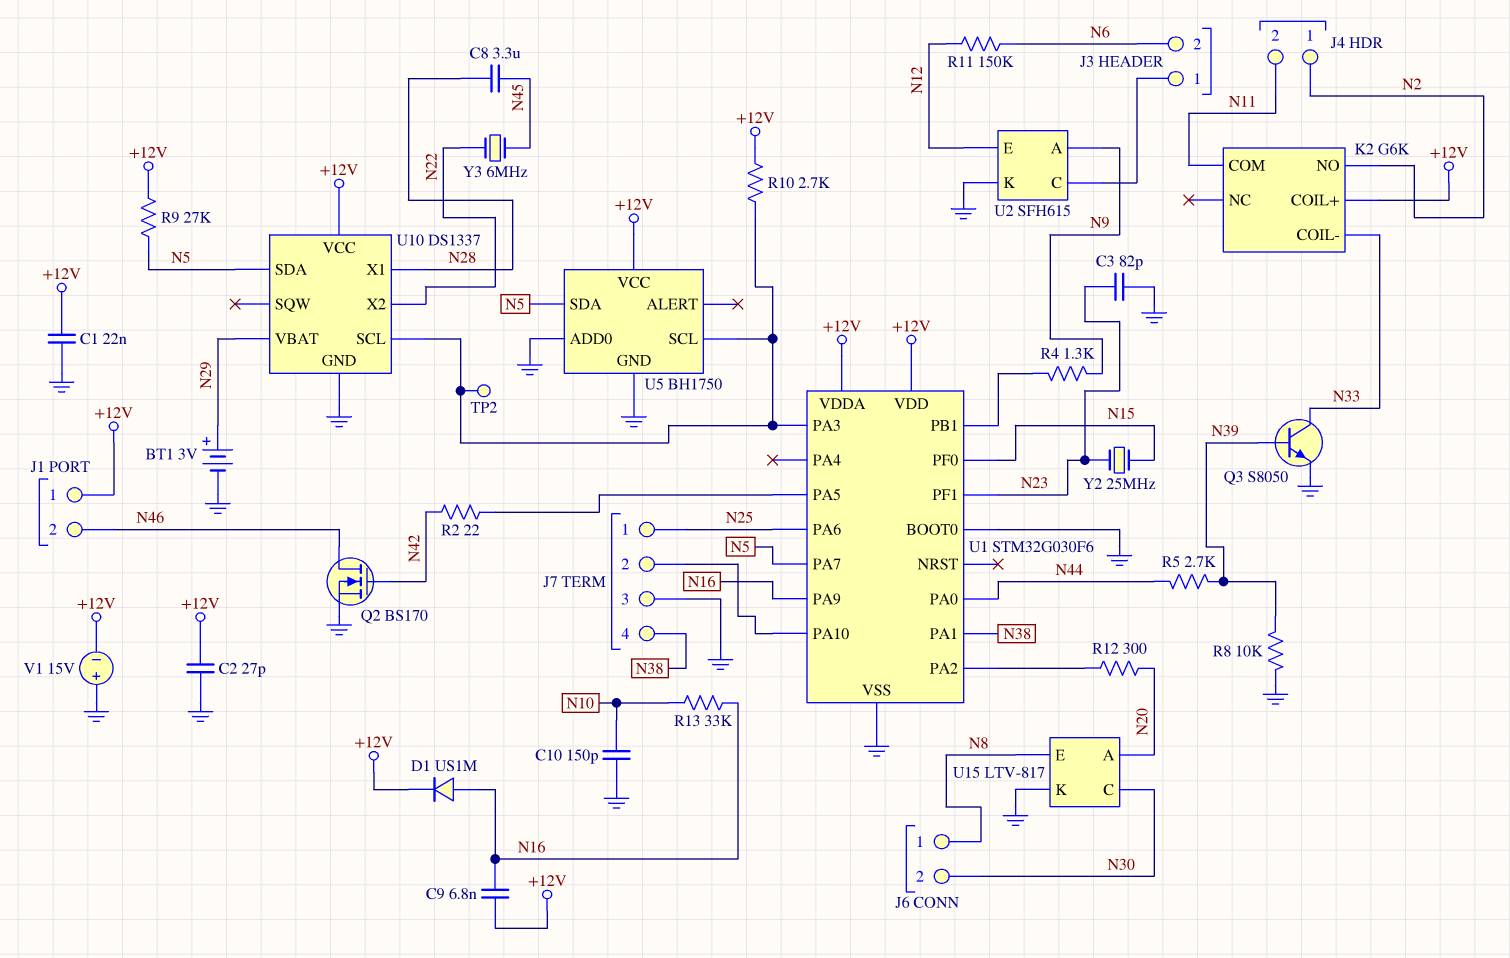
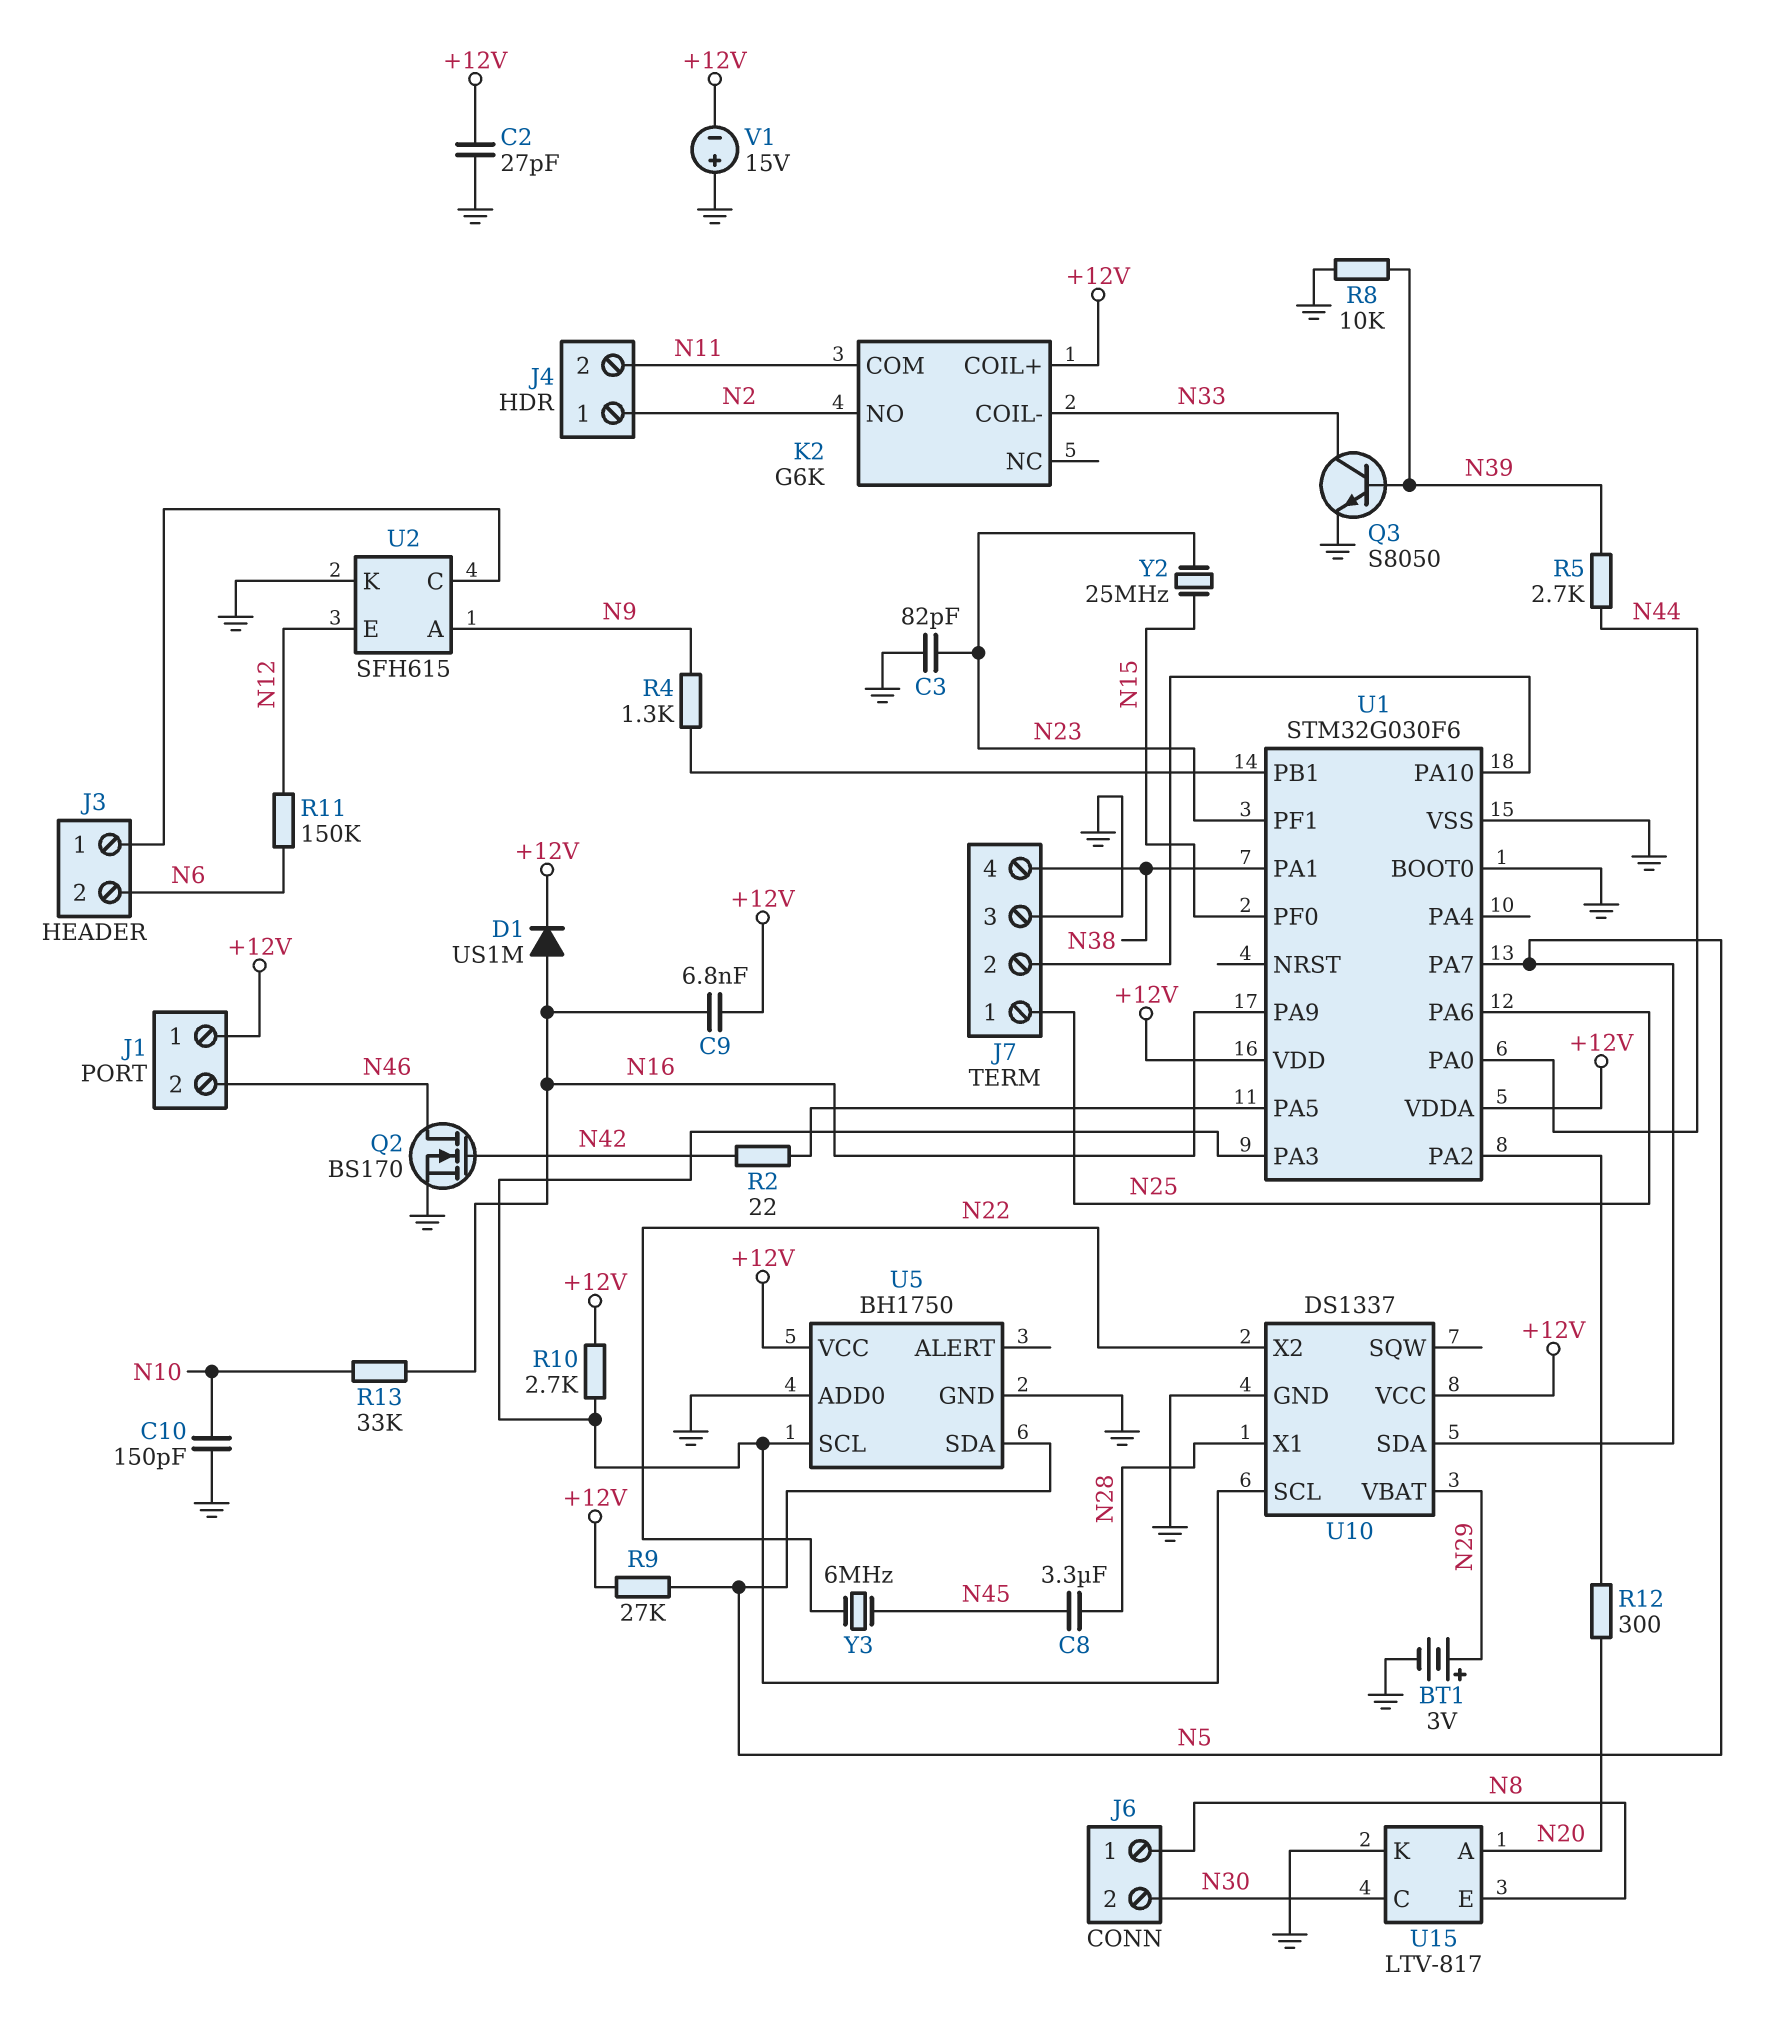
C1: 22nF (+12V, GND) -> none
TP2: test point (U1/PA3) -> none

